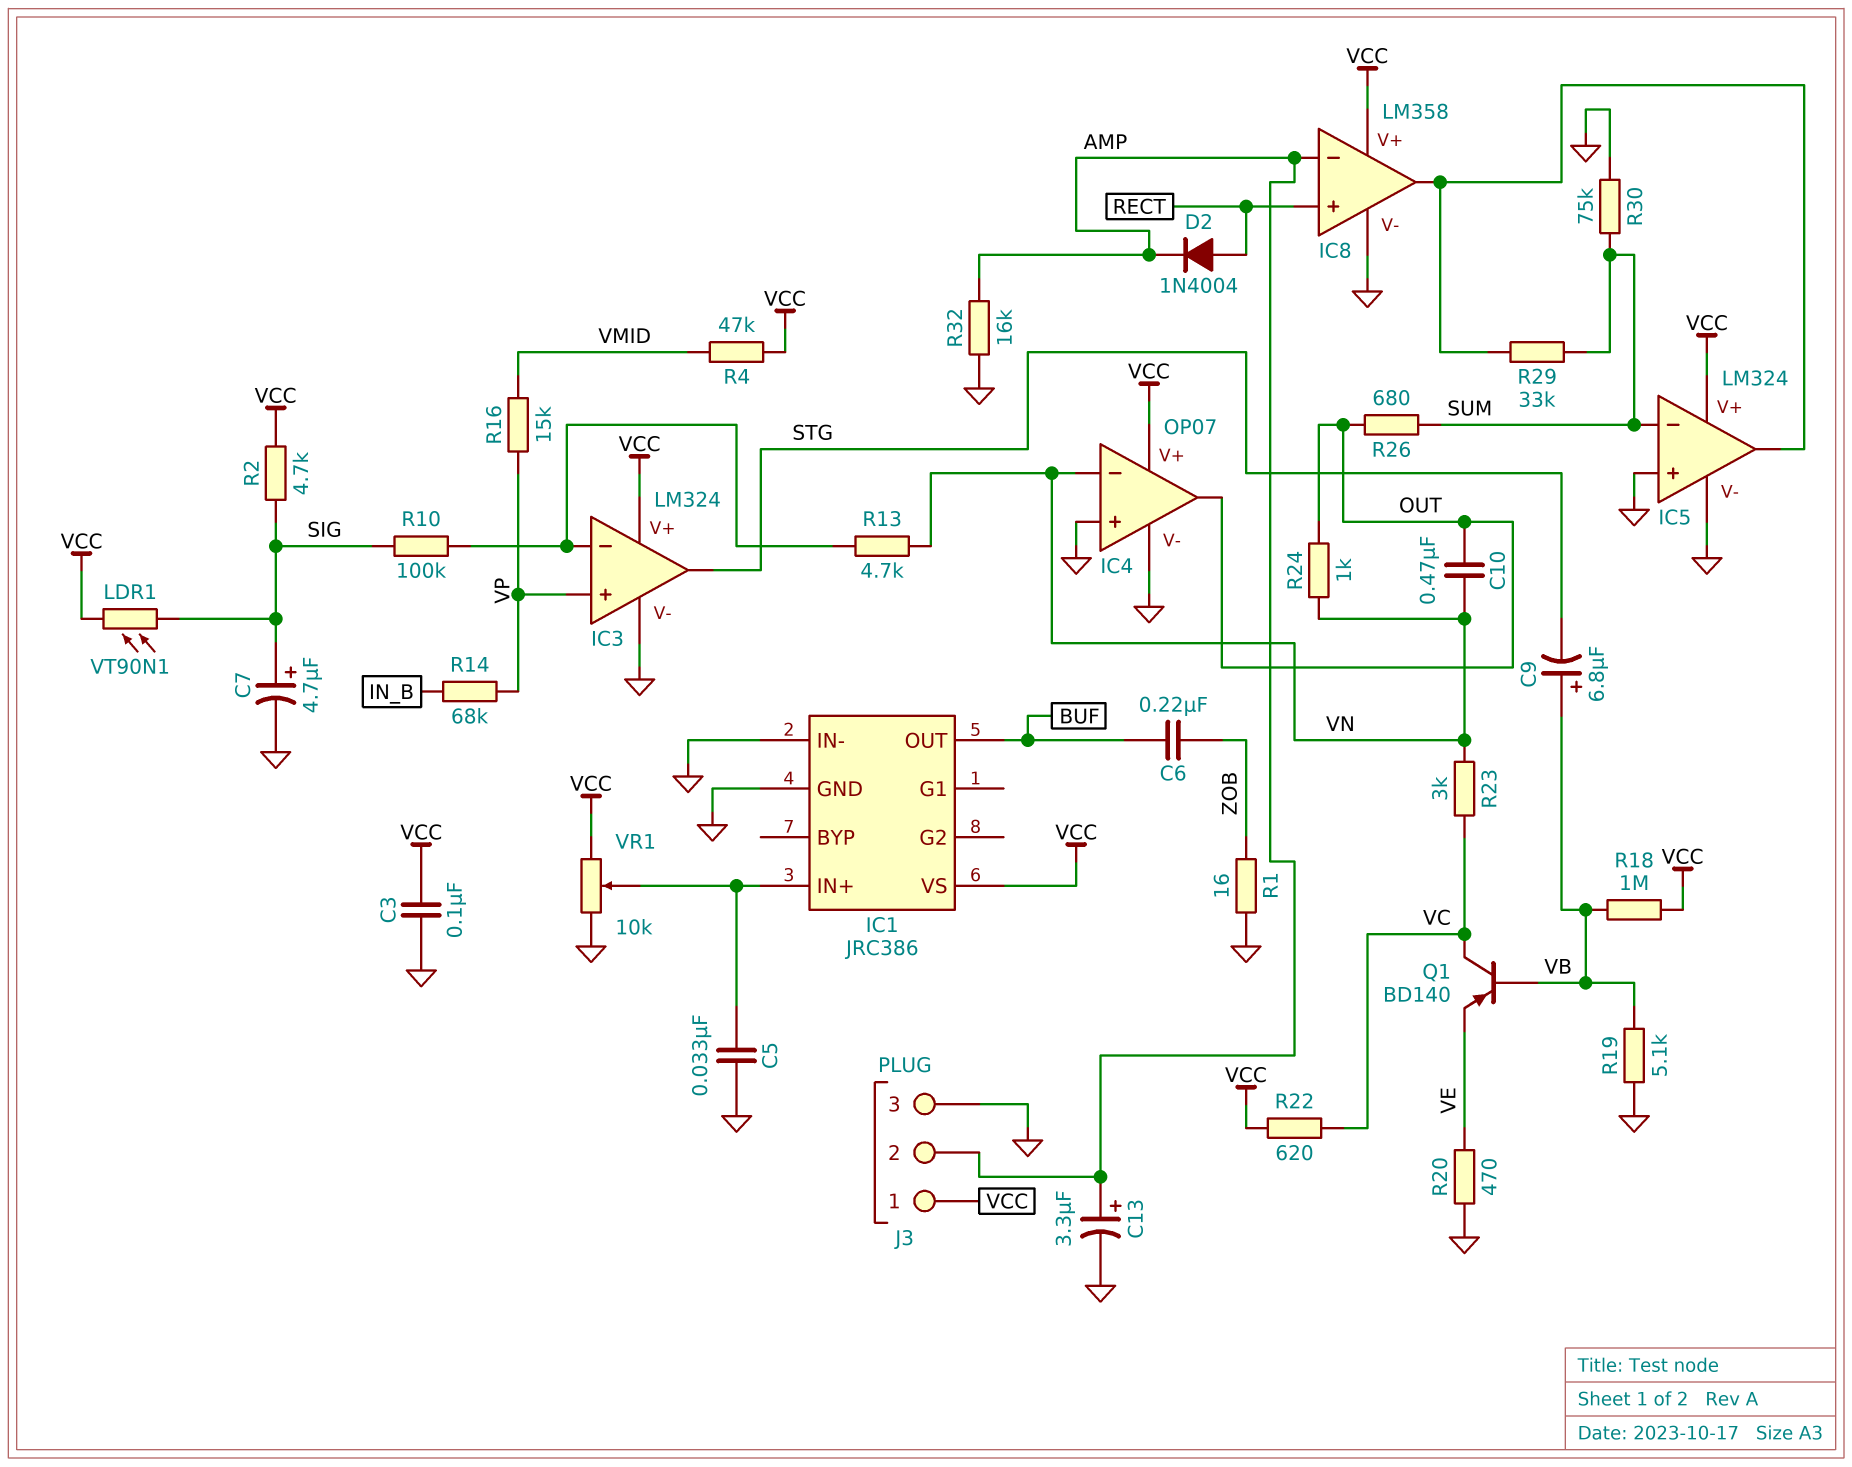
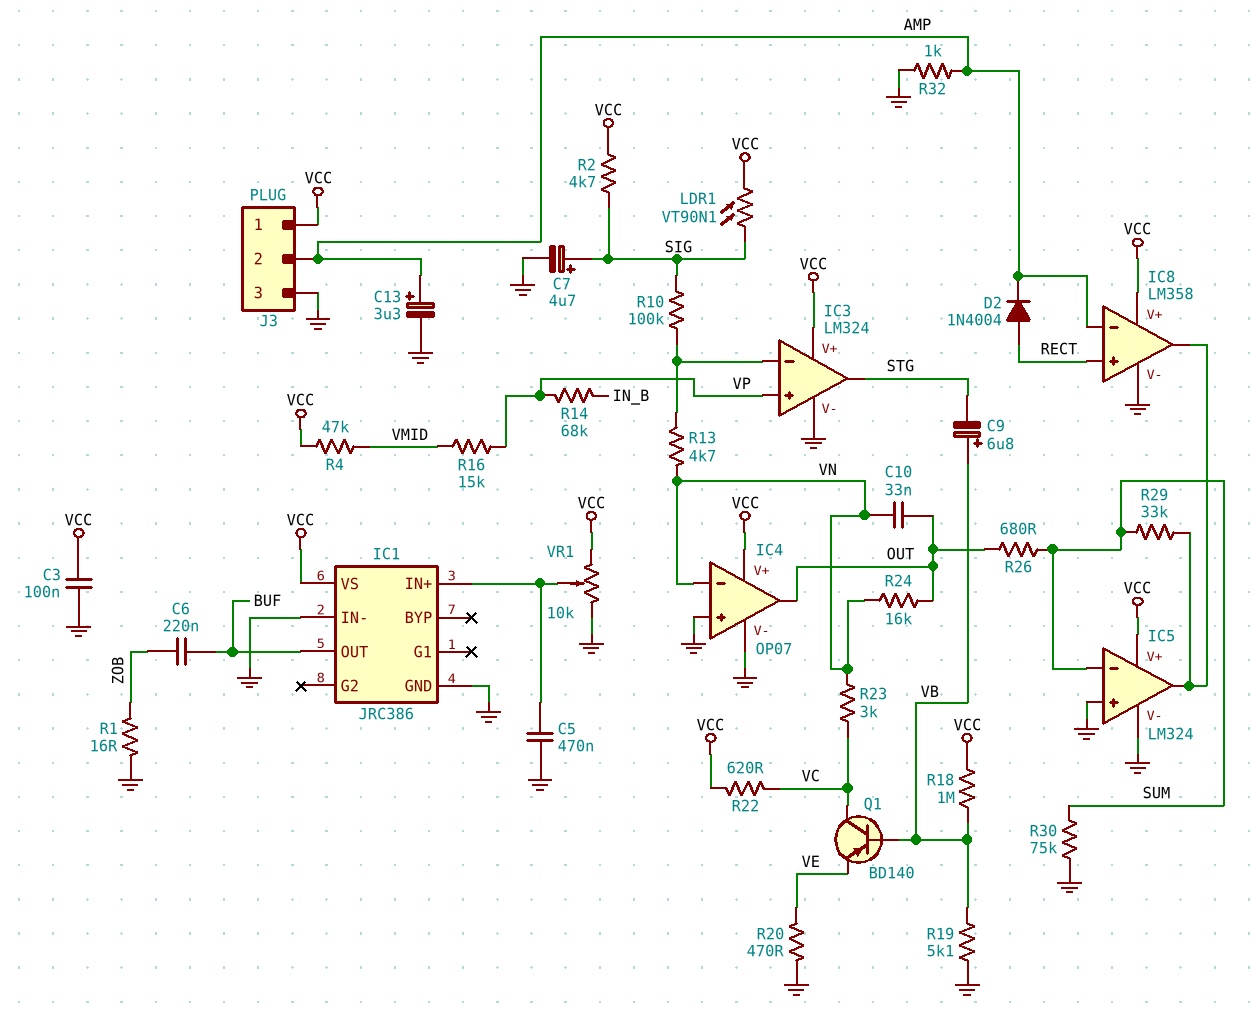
C5: 33nF (GND, IC1/IN+) -> 470nF (GND, IC1/IN+)
C10: 470nF (OUT, VN) -> 33nF (OUT, VN)
R24: 1k (OUT, VN) -> 16k (OUT, VN)
R32: 16k (AMP, GND) -> 1k (AMP, GND)

